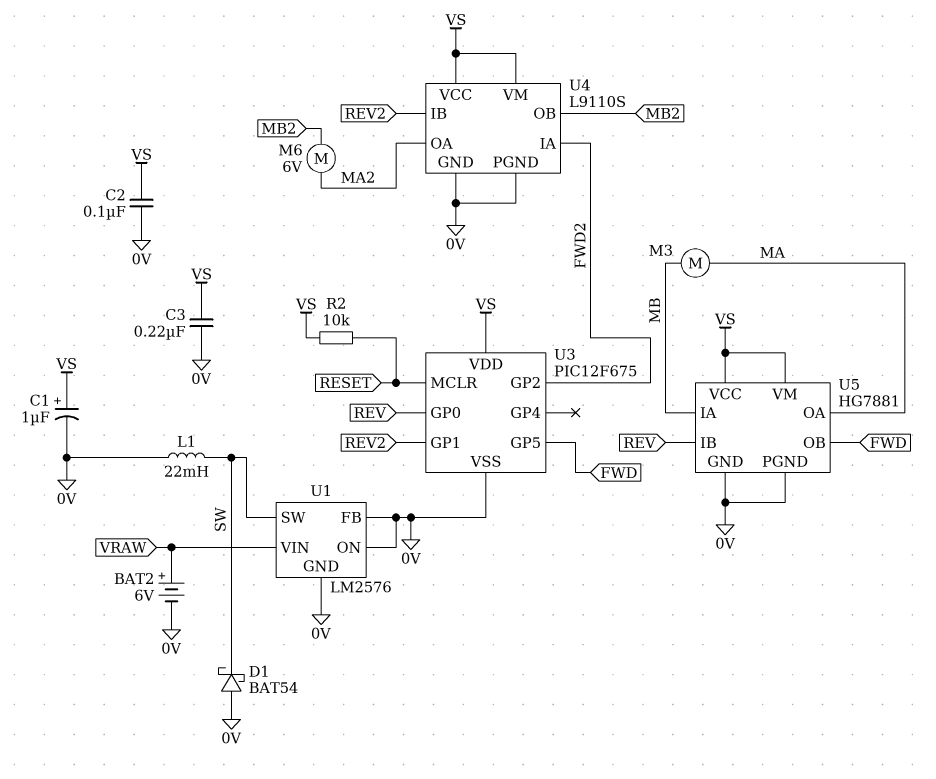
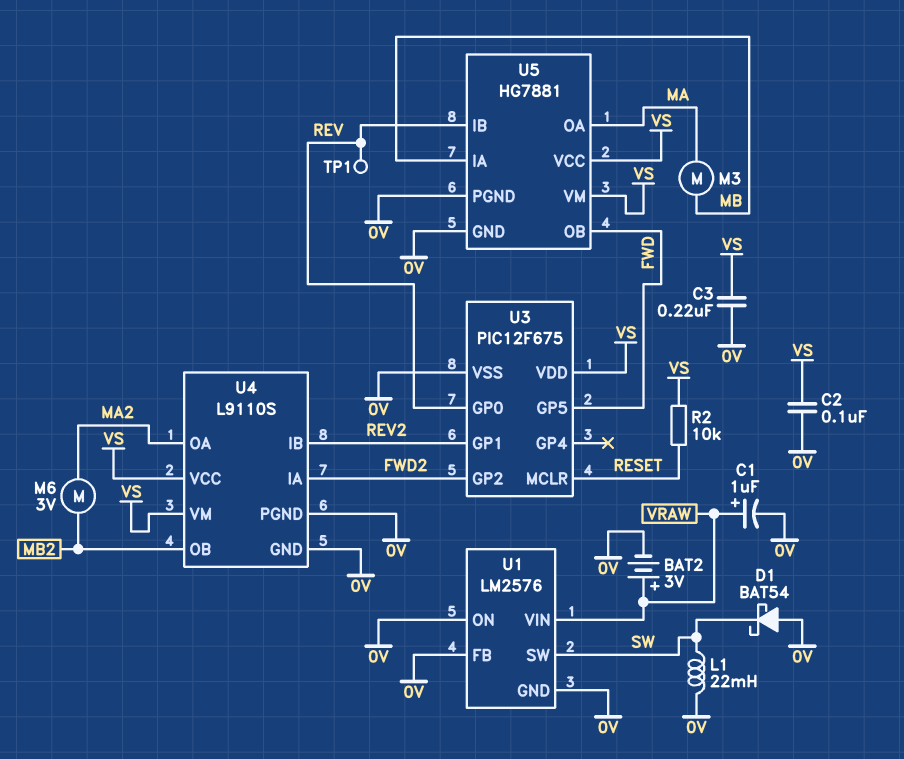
BAT2: 6V (plus VRAW, minus 0V) -> 3V (plus VRAW, minus 0V)
C1: 1uF (plus VS, minus 0V) -> 1uF (plus VRAW, minus 0V)
M6: motor 6V (MA2, MB2) -> motor 3V (MA2, MB2)
TP1: none -> test point (REV)

